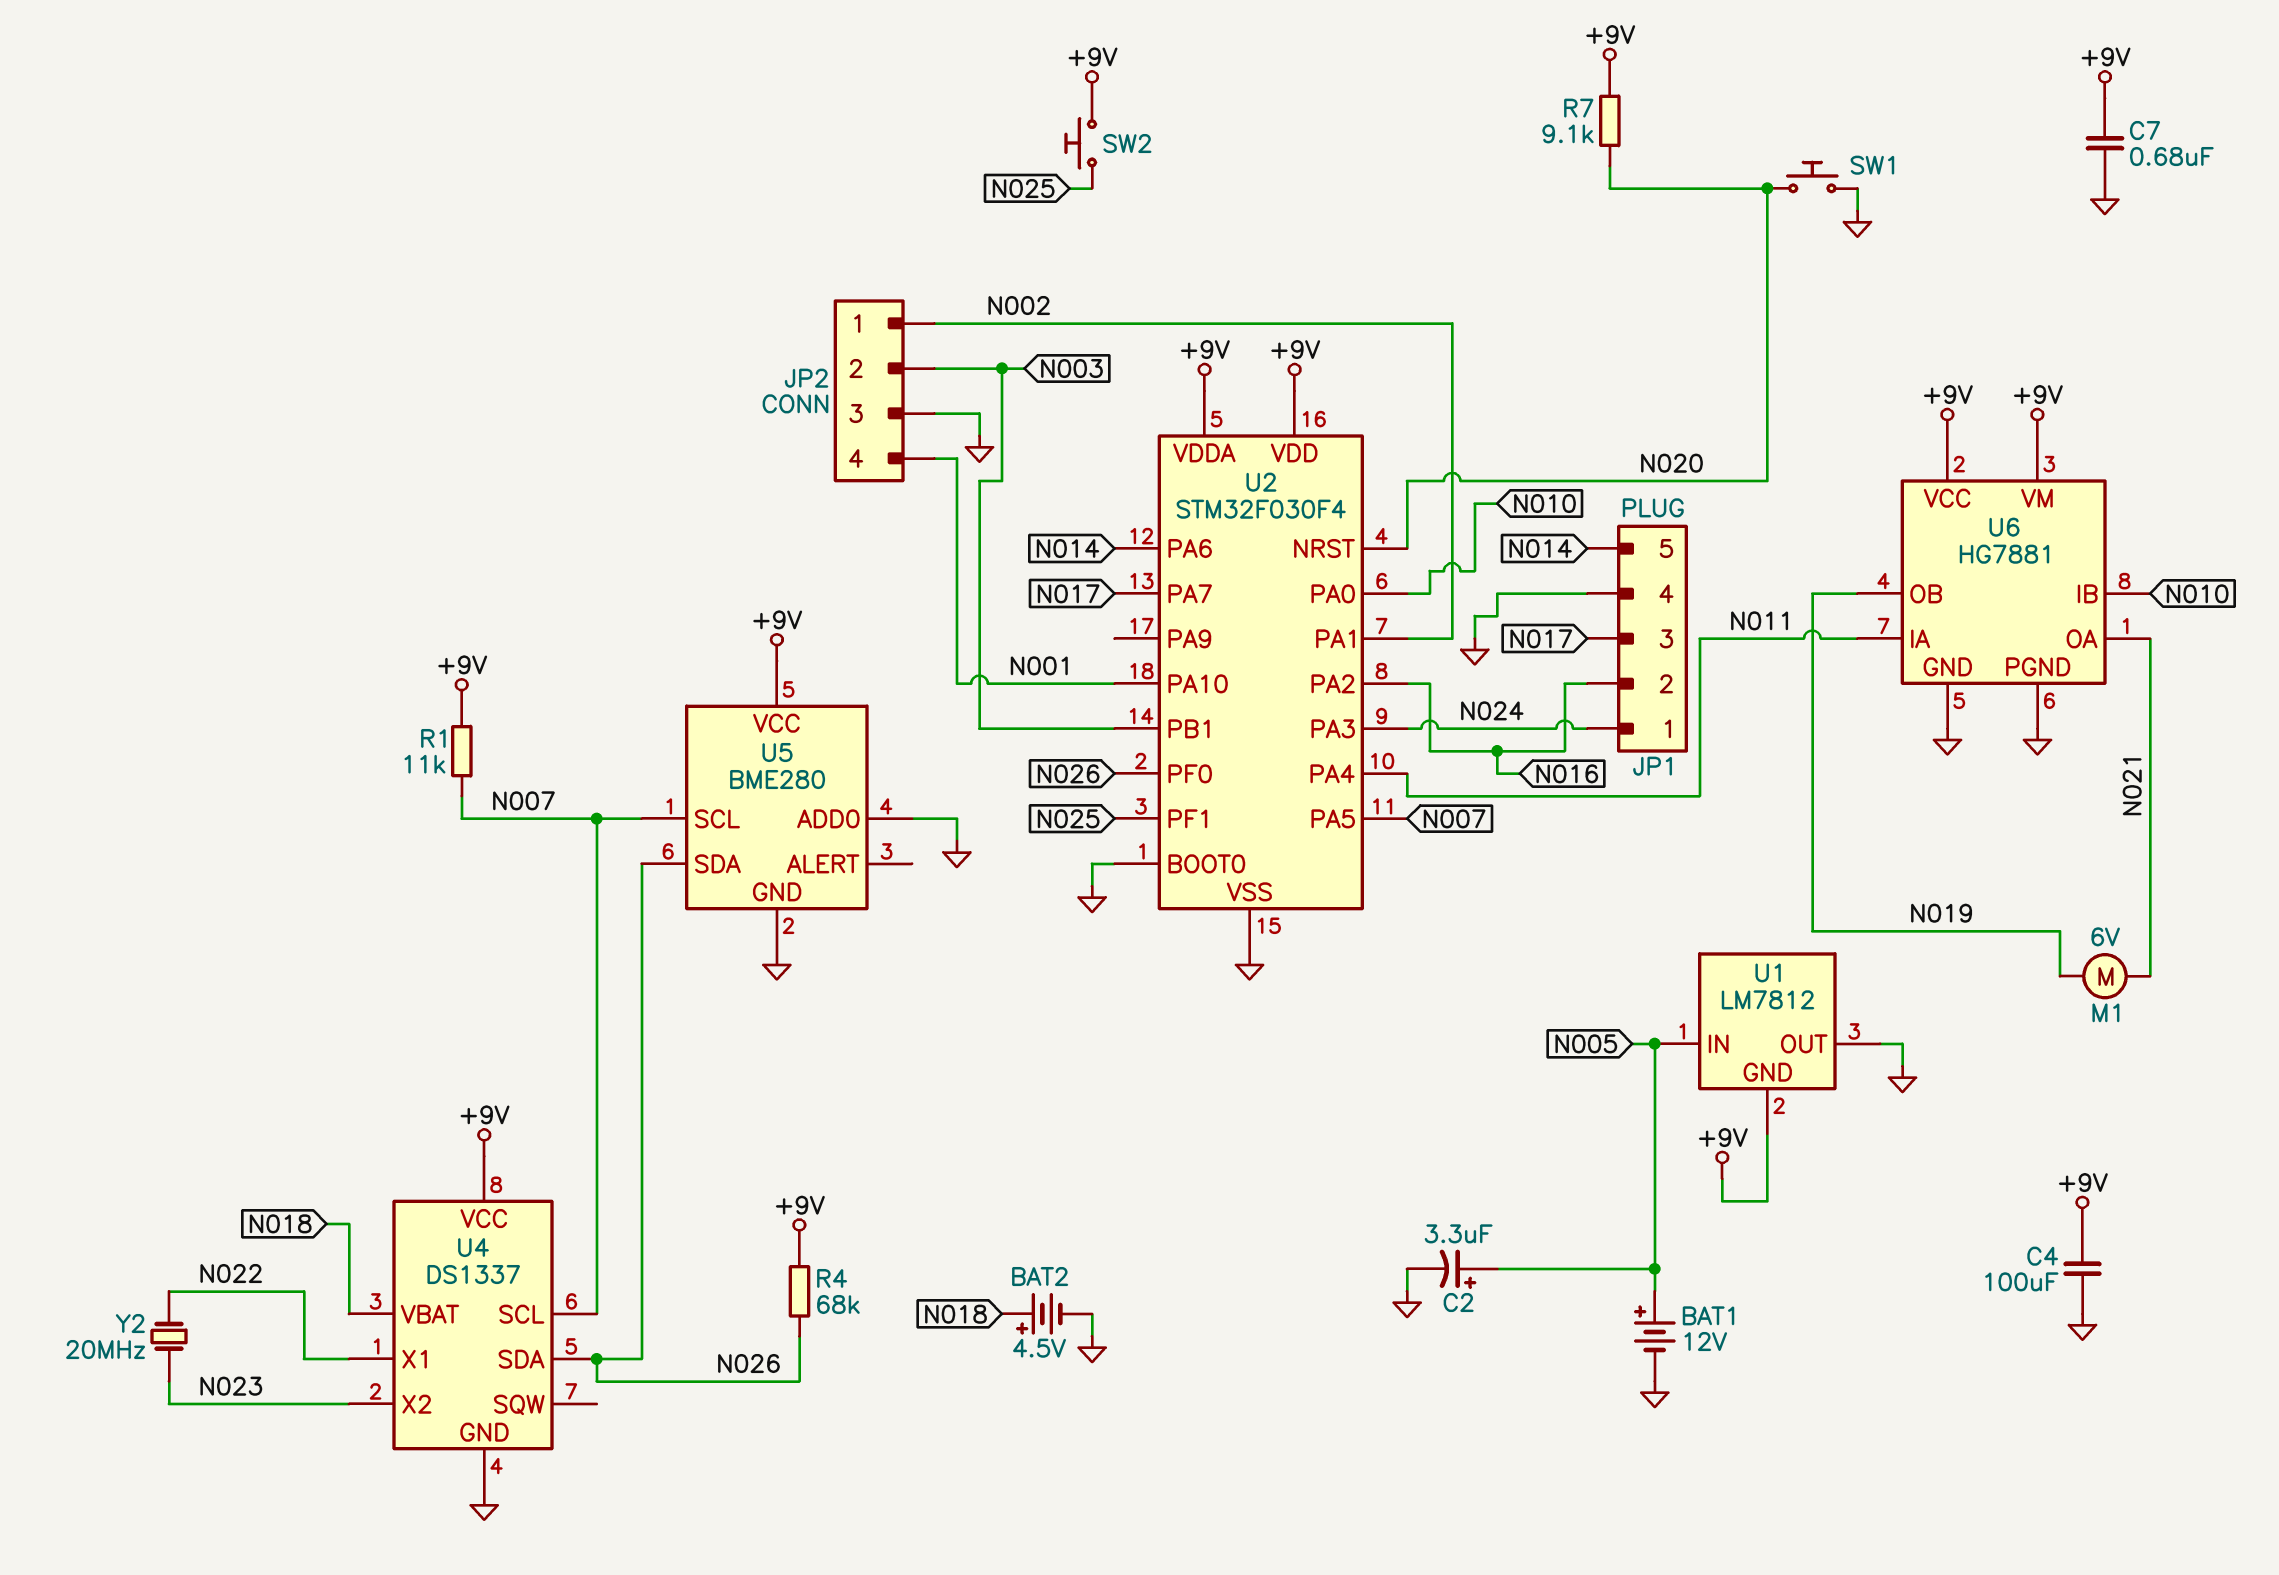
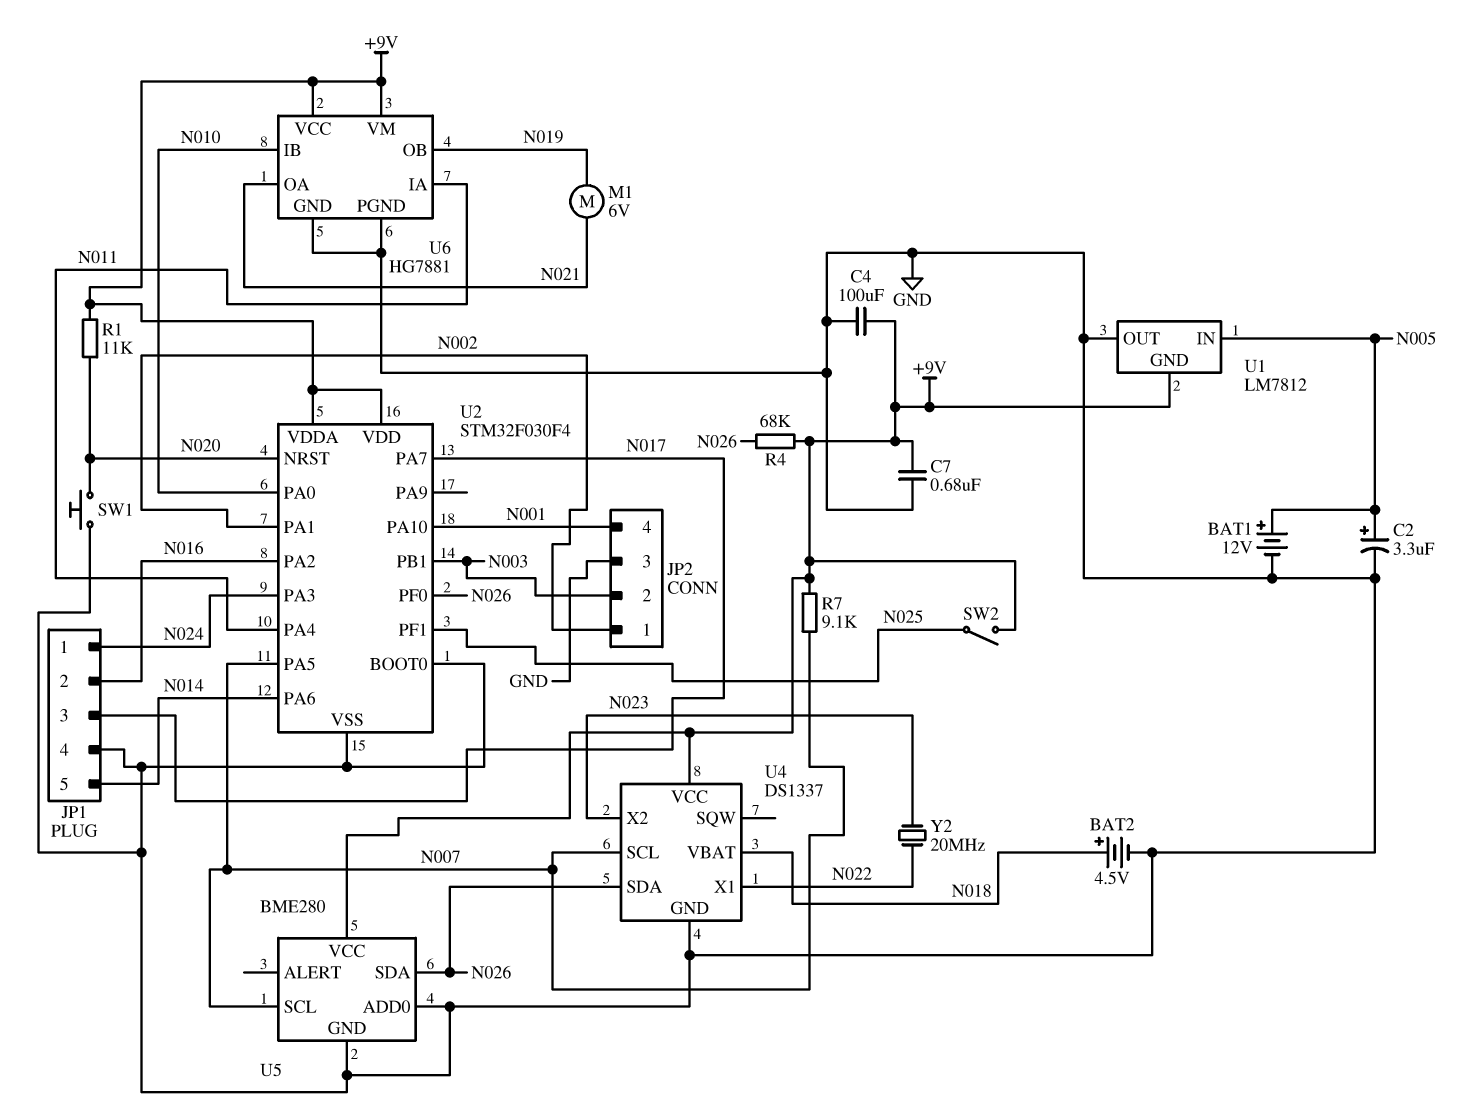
R1: 11k (+9V, N007) -> 11k (+9V, N020)
R7: 9.1k (+9V, N020) -> 9.1k (+9V, N007)
SW2: button (+9V, N025) -> switch (+9V, N025)

